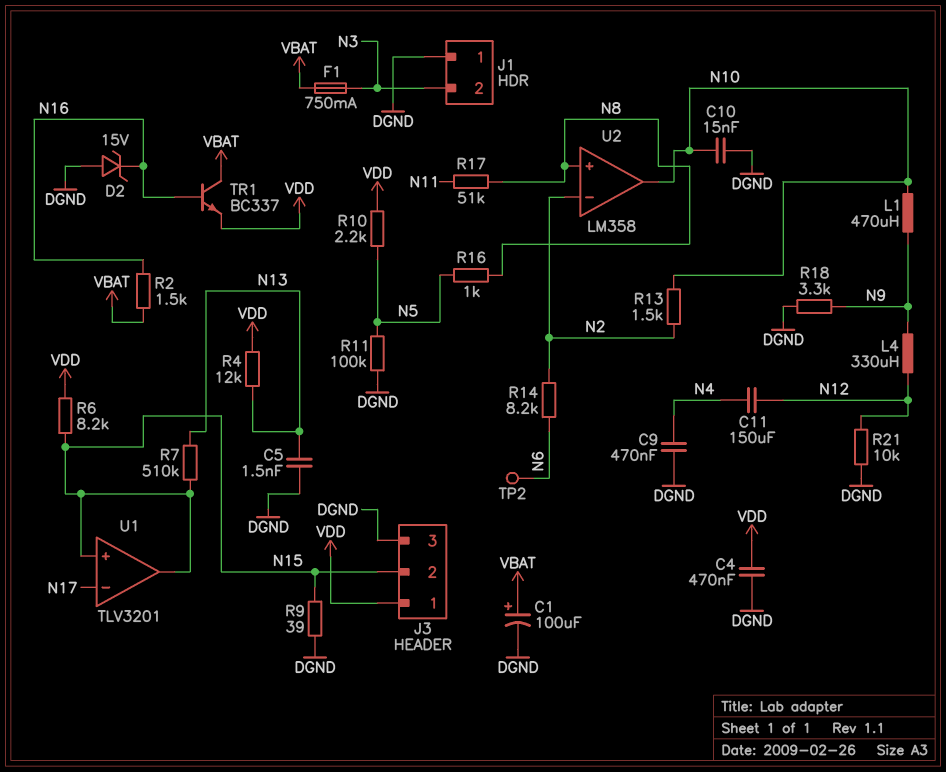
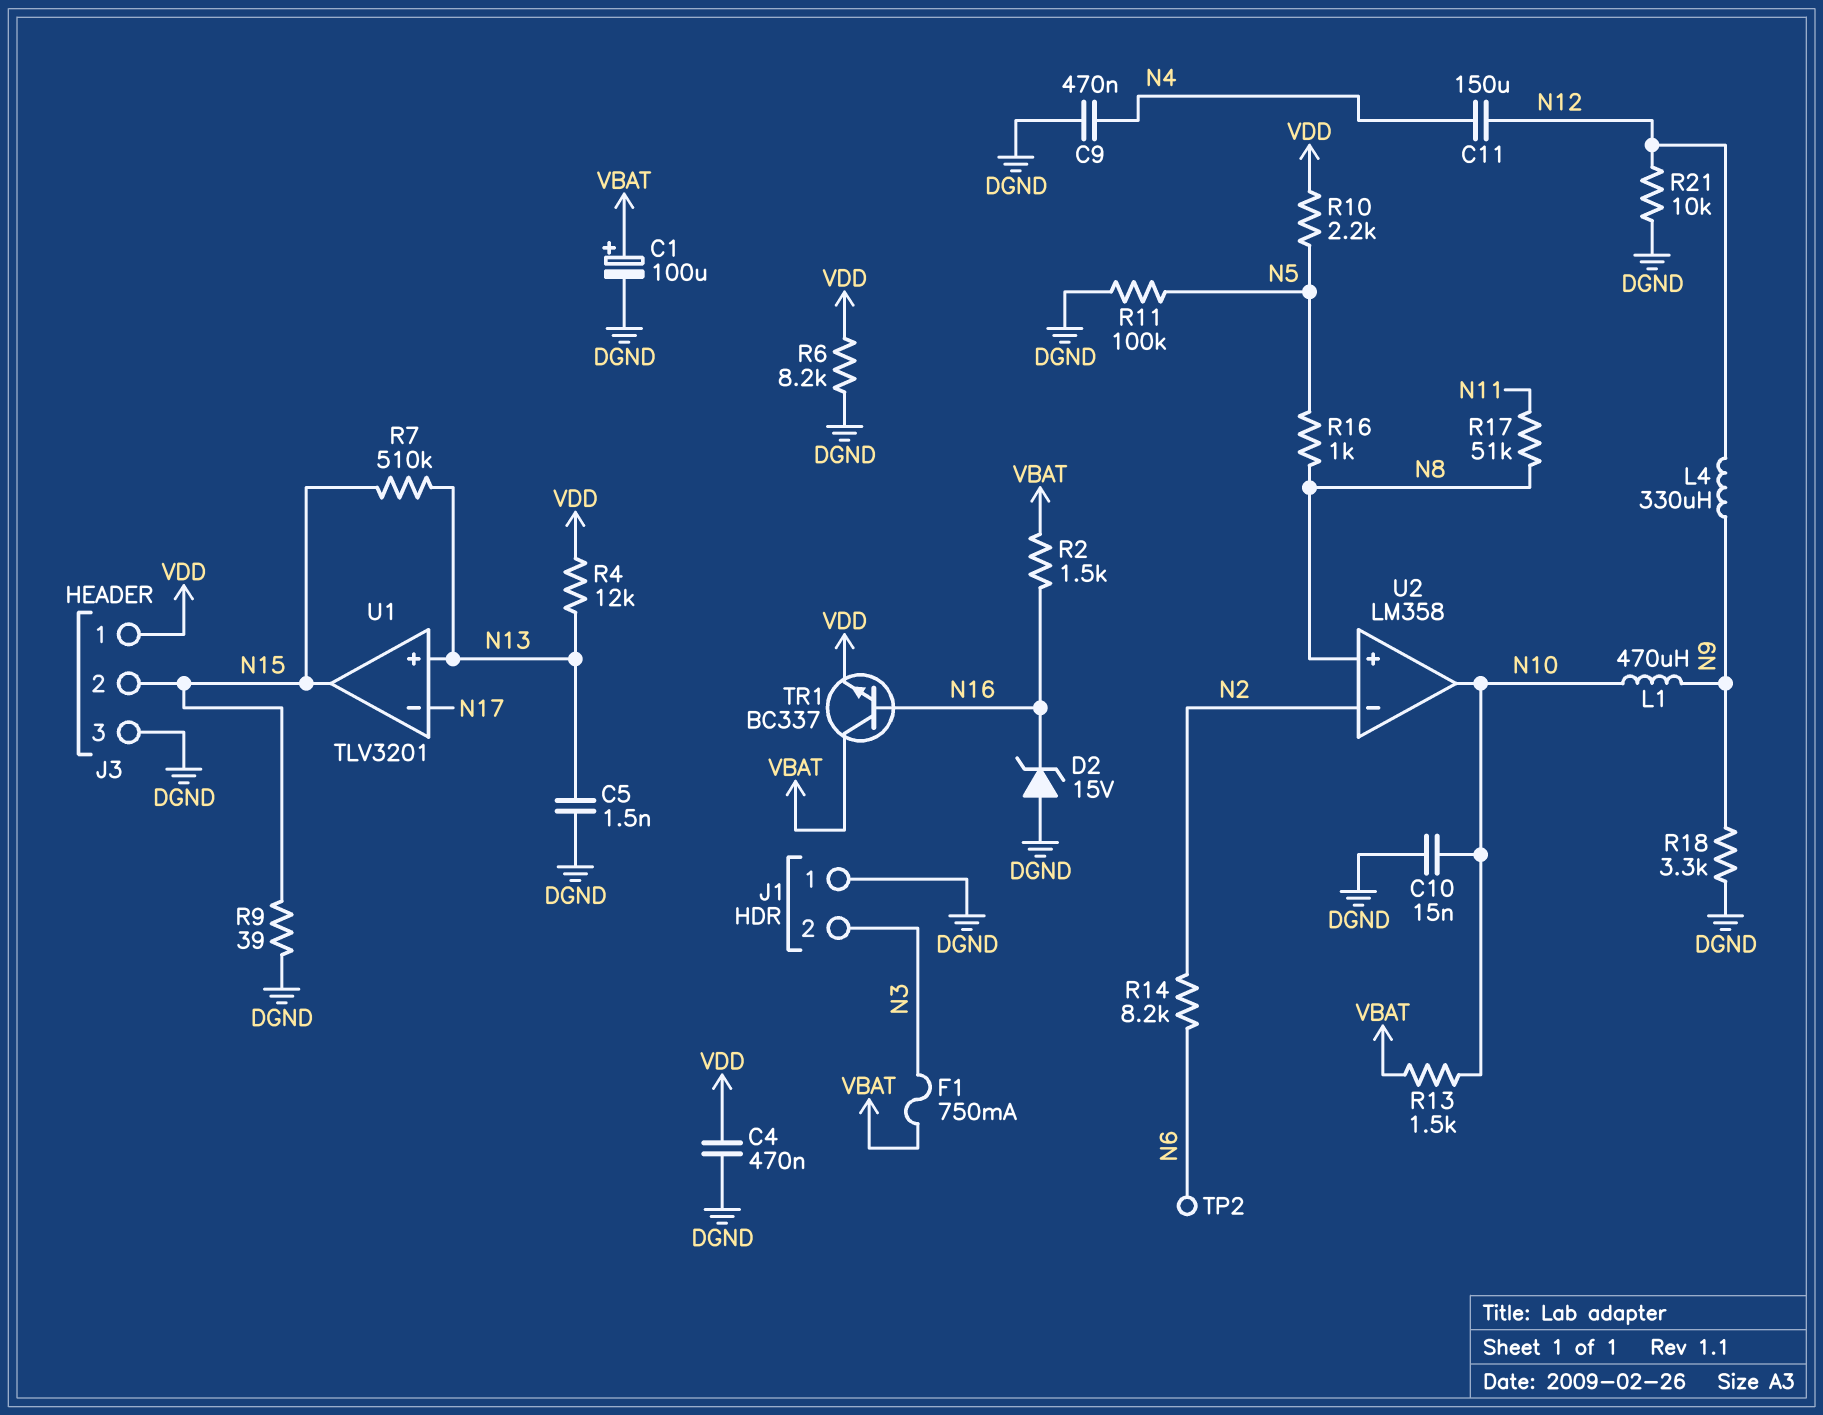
R6: 8.2k (N15, VDD) -> 8.2k (DGND, VDD)
R13: 1.5k (N2, N10) -> 1.5k (N10, VBAT)
U1 pin in+: N15 -> N13

